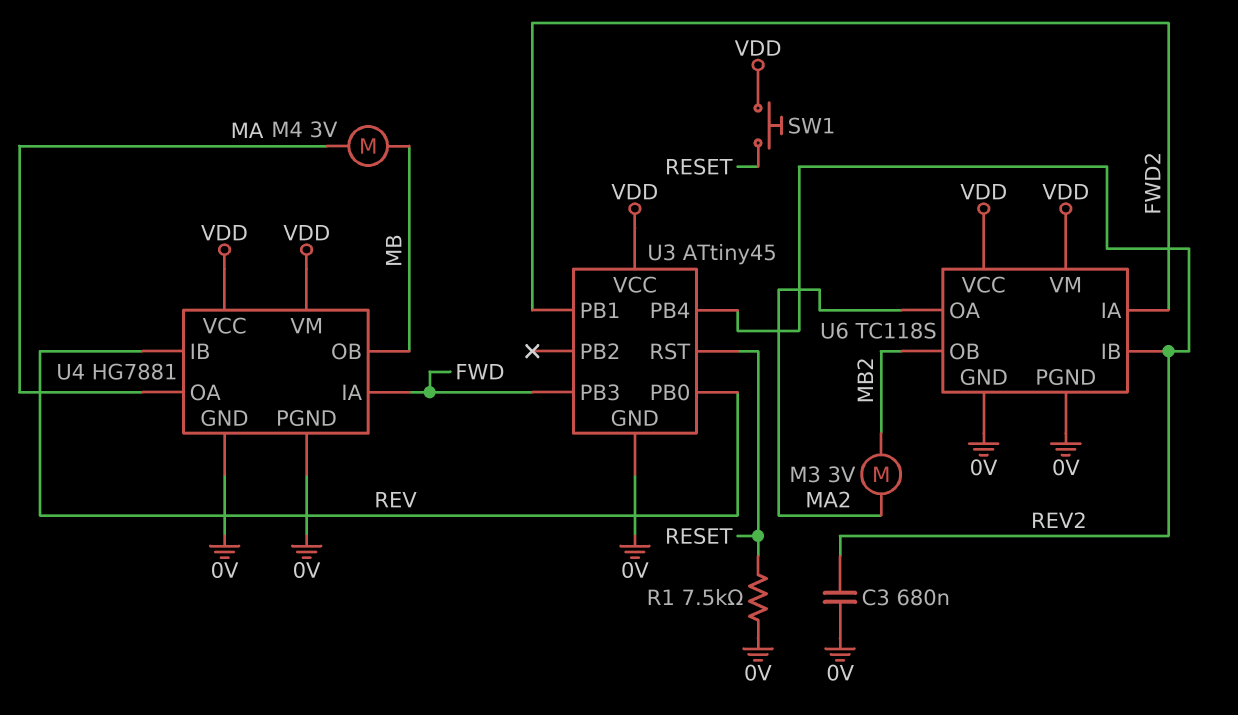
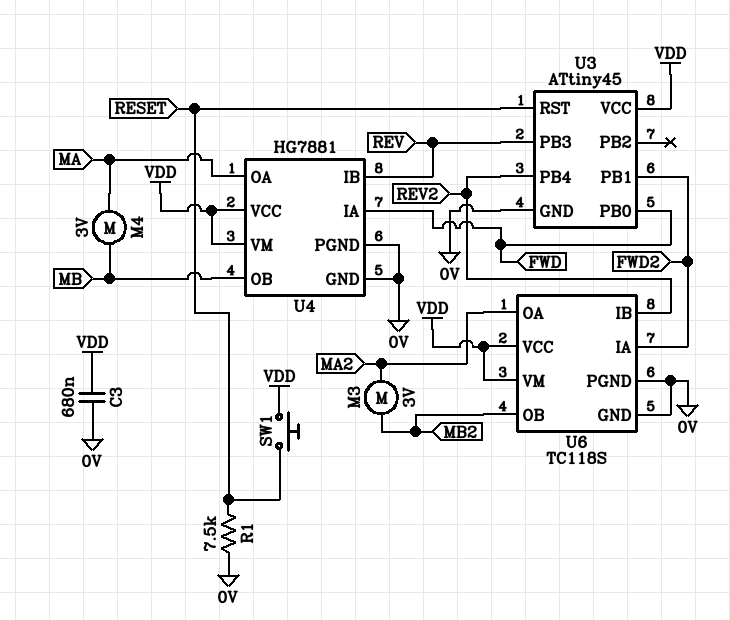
C3: 680nF (0V, REV2) -> 680nF (0V, VDD)
U3 pin PB0: REV -> FWD
U3 pin PB3: FWD -> REV

